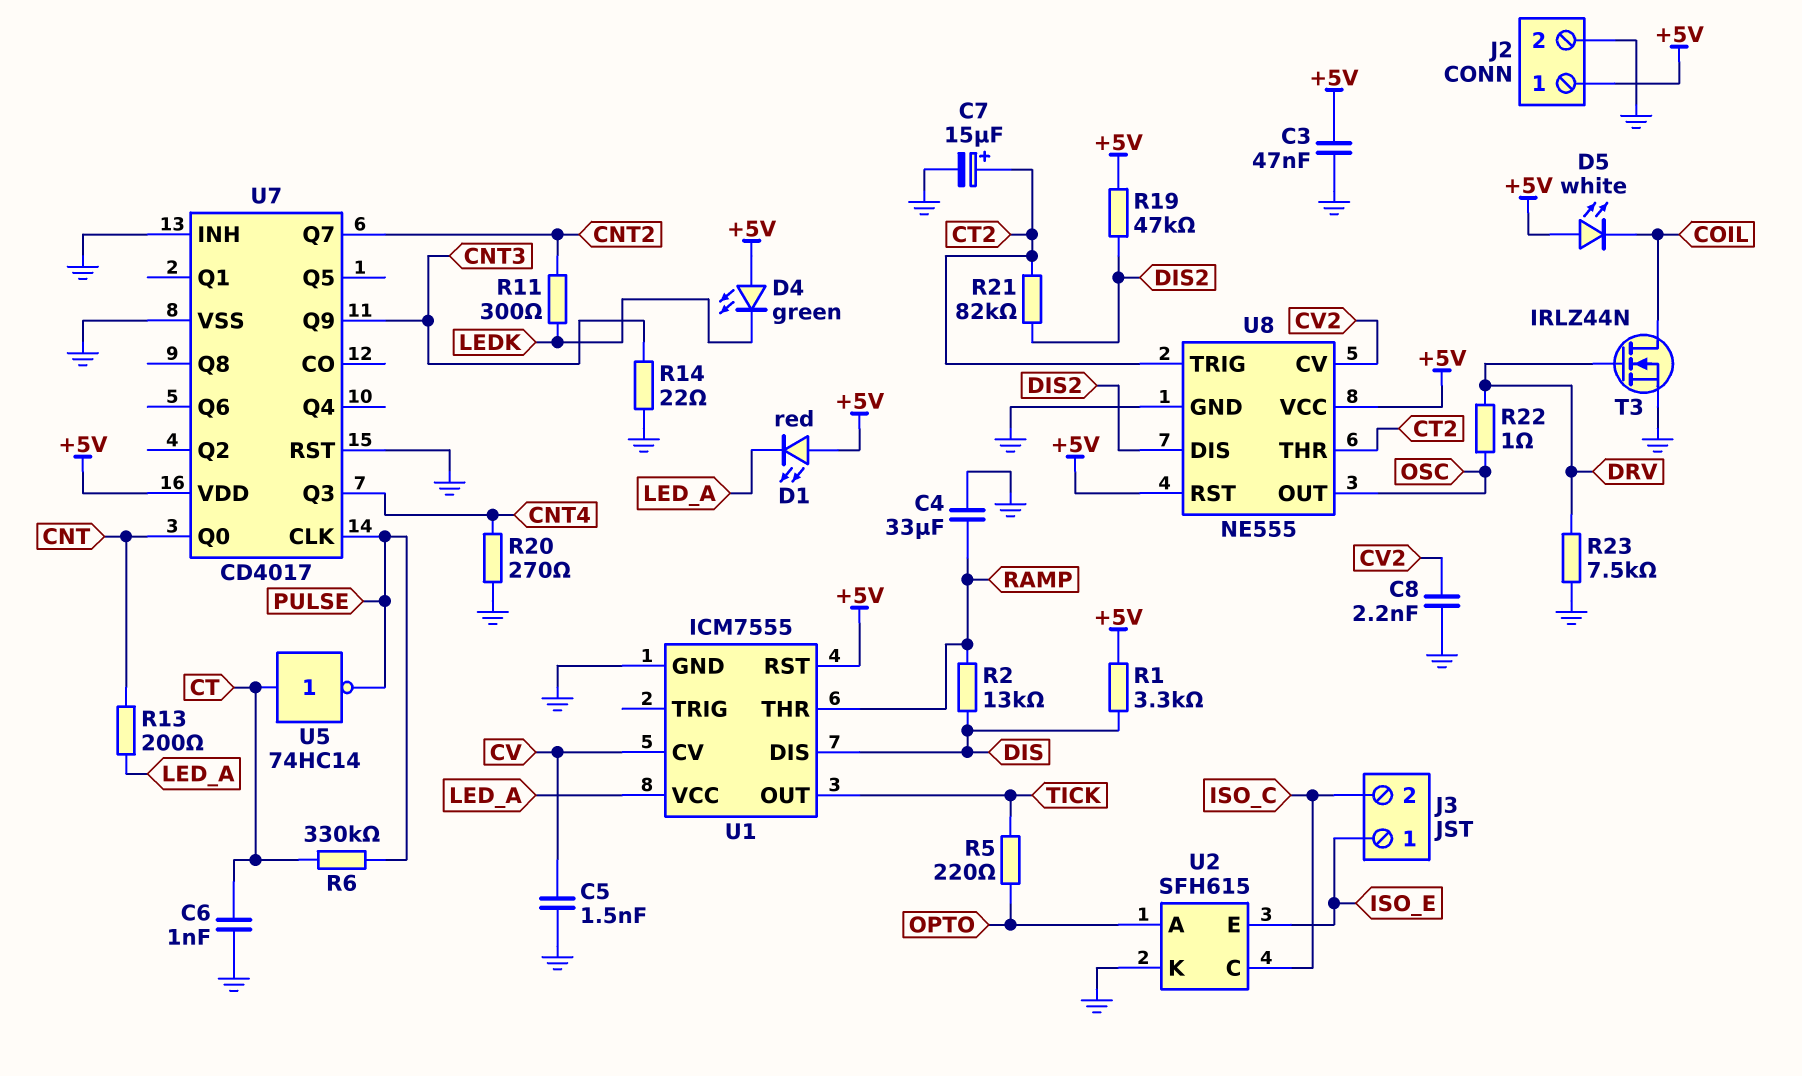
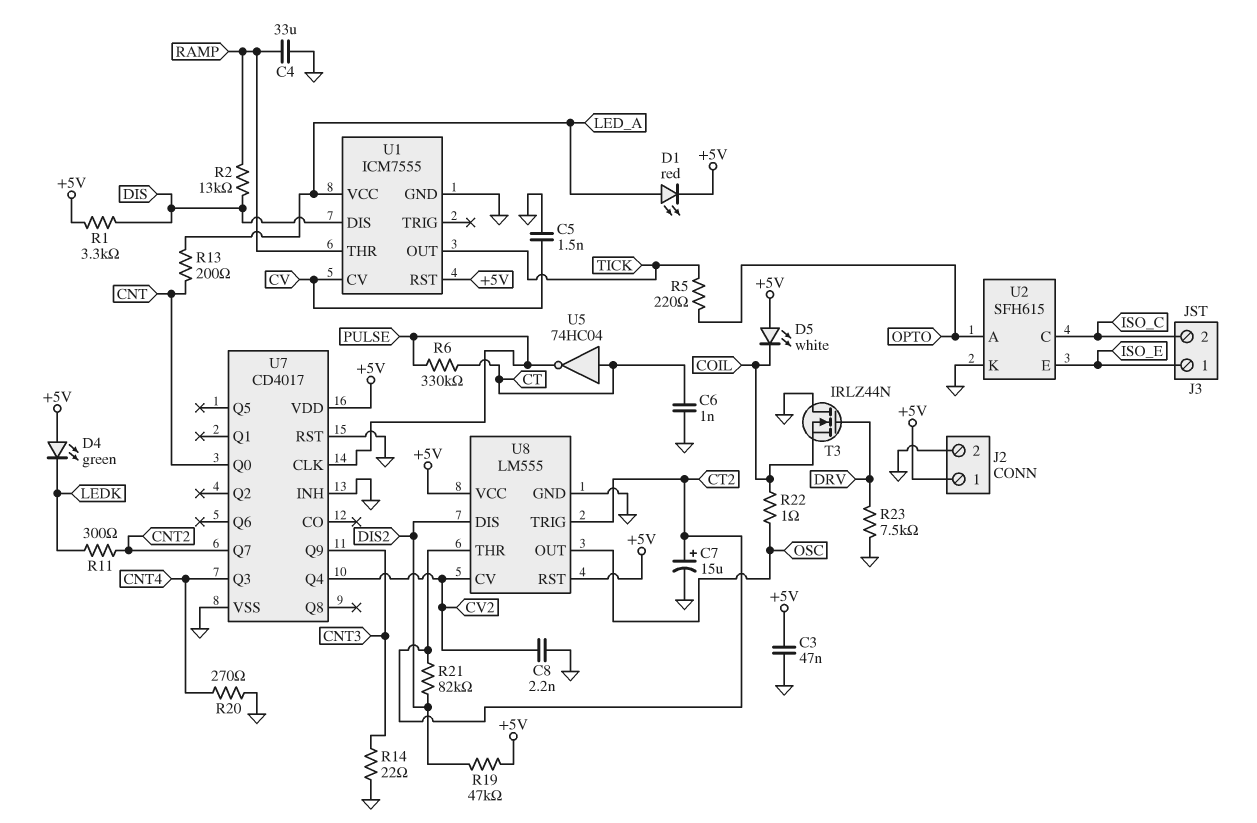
D1: LED red (A +5V, K LED_A) -> LED red (A LED_A, K +5V)
R22: 1 (DRV, OSC) -> 1 (COIL, OSC)
T3: NMOS IRLZ44N (G DRV, D COIL, S GND) -> NMOS IRLZ44N (G DRV, D GND, S COIL)
U5: NOT 74HC14 (in CT, out PULSE) -> NOT 74HC04 (in CT, out PULSE)
U7 pin Q4: none -> CV2
U8: NE555 -> LM555

